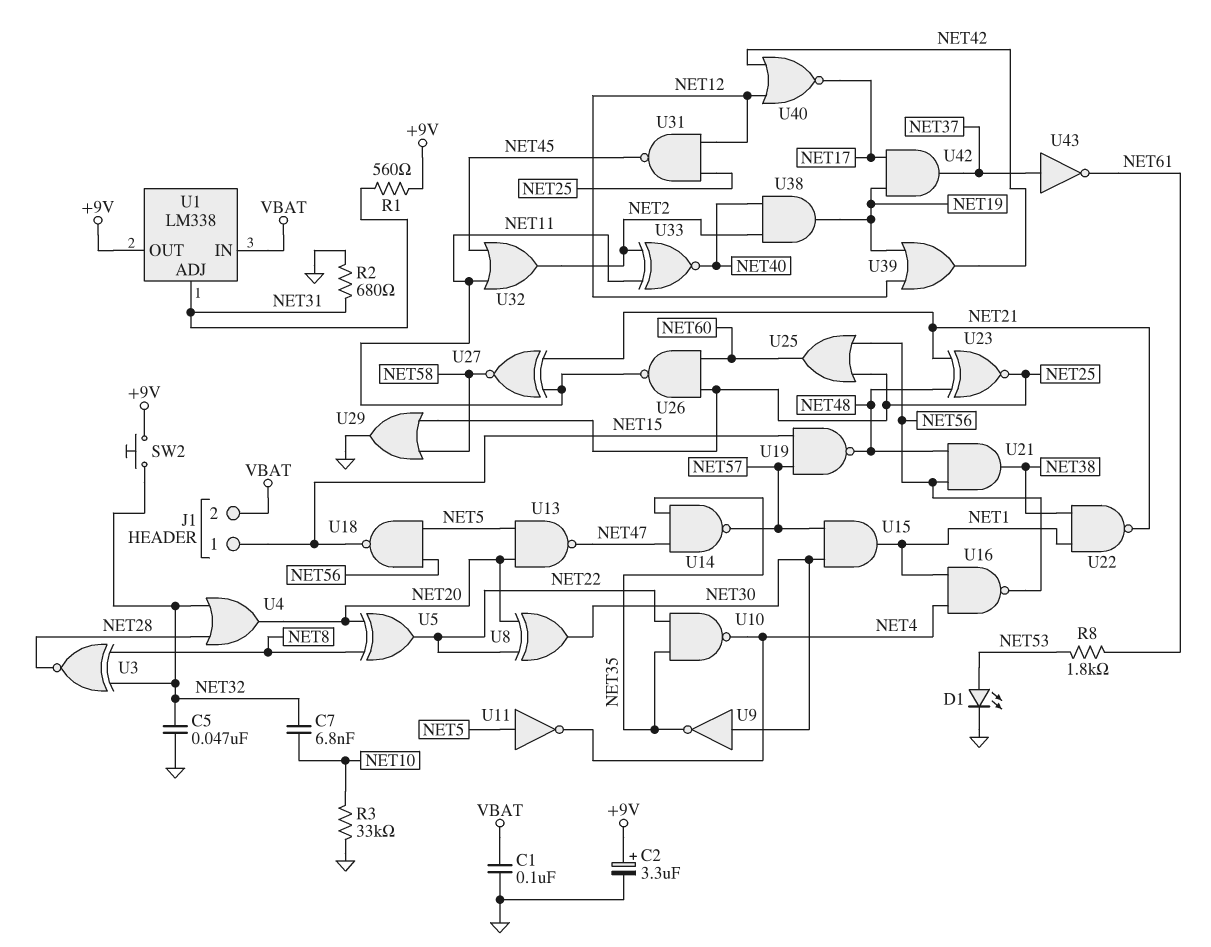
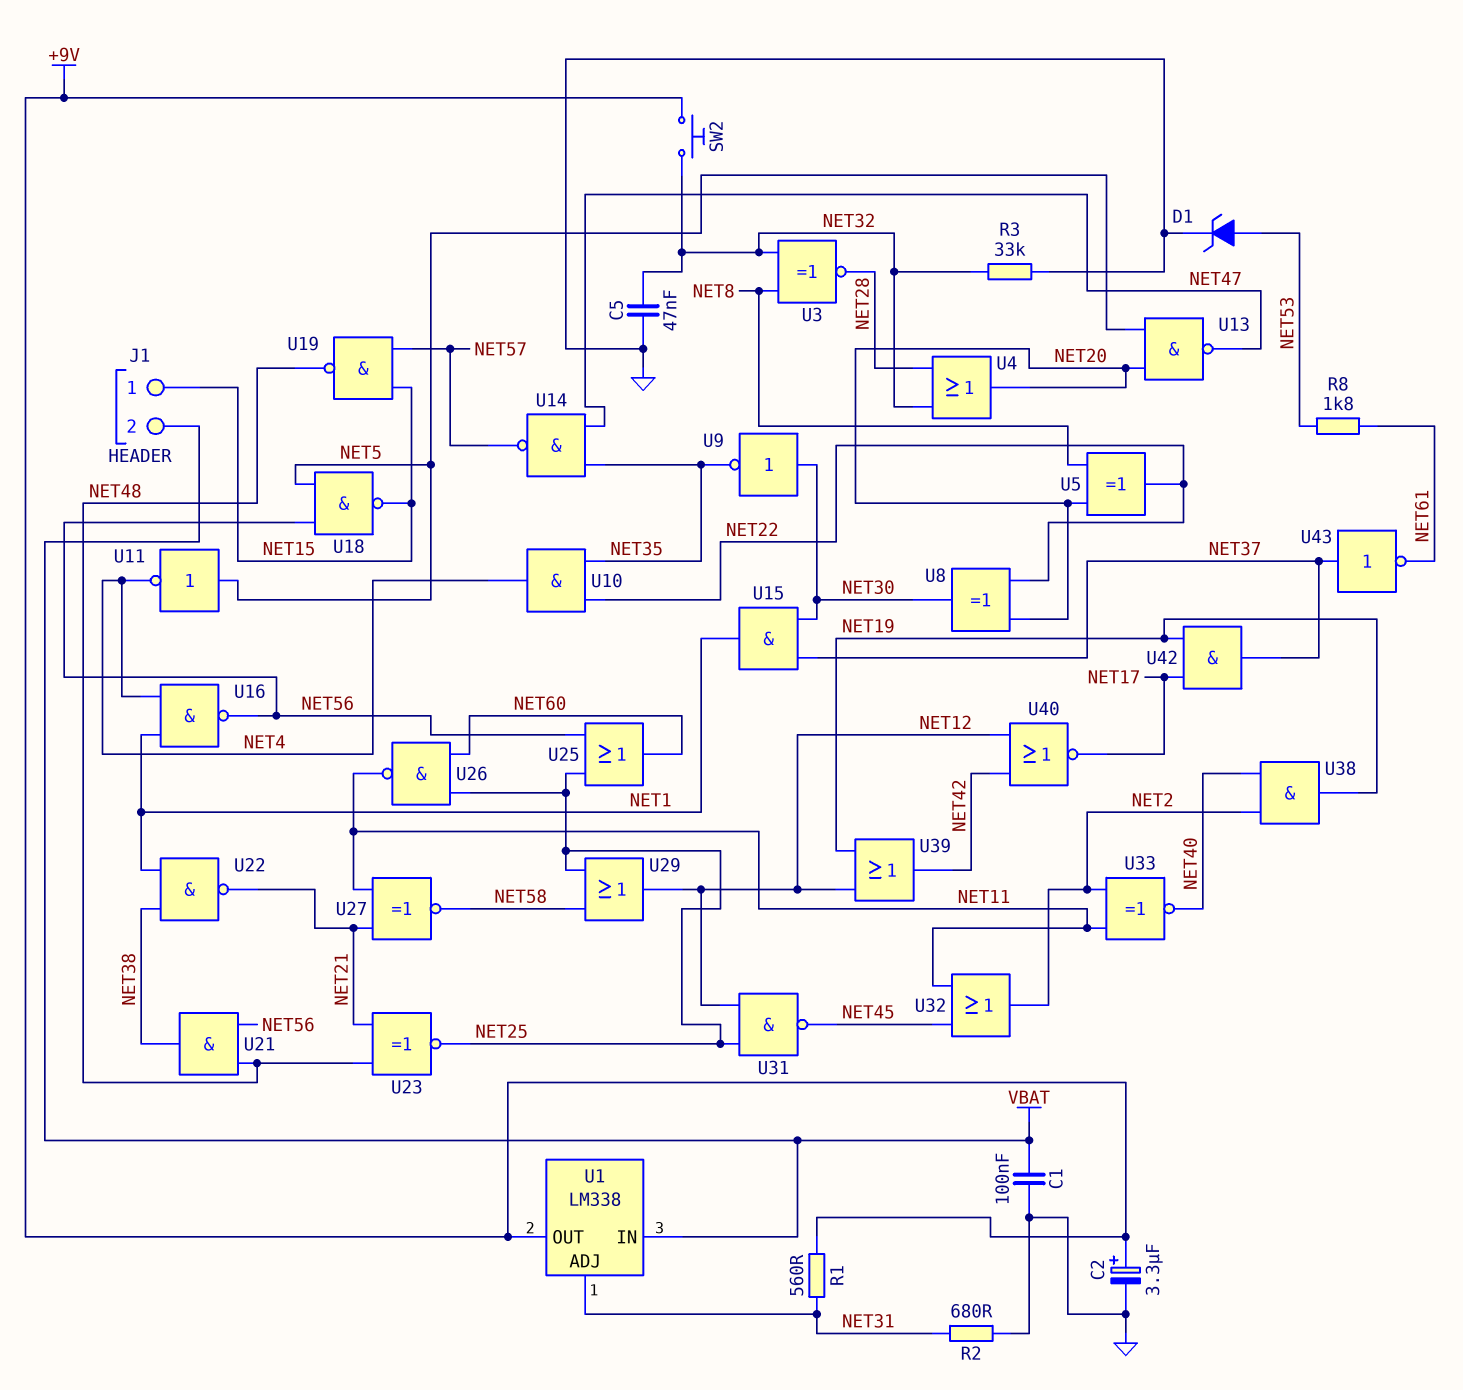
C7: 6.8nF (NET10, NET32) -> none
D1: LED (A NET53, K GND) -> zener (A NET53, K GND)
R3: 33k (GND, NET10) -> 33k (GND, NET32)
U10: NAND (in NET22, in NET35, out NET4) -> AND (in NET22, in NET35, out NET4)
U15: AND (in NET30, in NET57, out NET1) -> AND (in NET30, in NET37, out NET1)
U29: OR (in NET25, in NET58, out GND) -> OR (in NET25, in NET58, out NET12)

